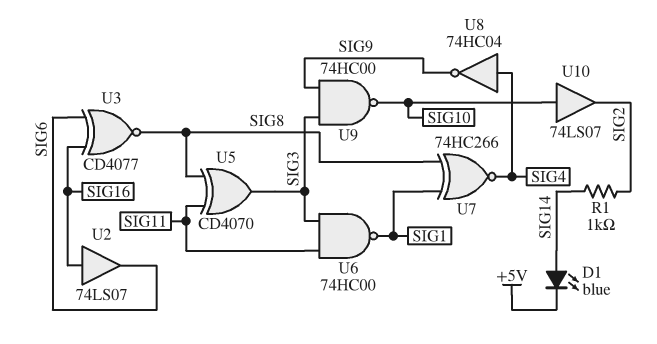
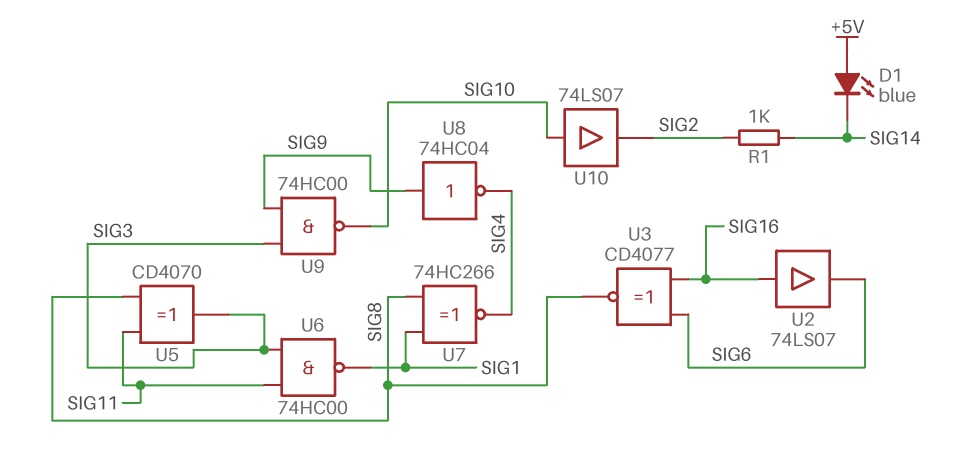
D1: LED blue (A SIG14, K +5V) -> LED blue (A +5V, K SIG14)
U8: NOT 74HC04 (in SIG4, out SIG9) -> NOT 74HC04 (in SIG9, out SIG4)

